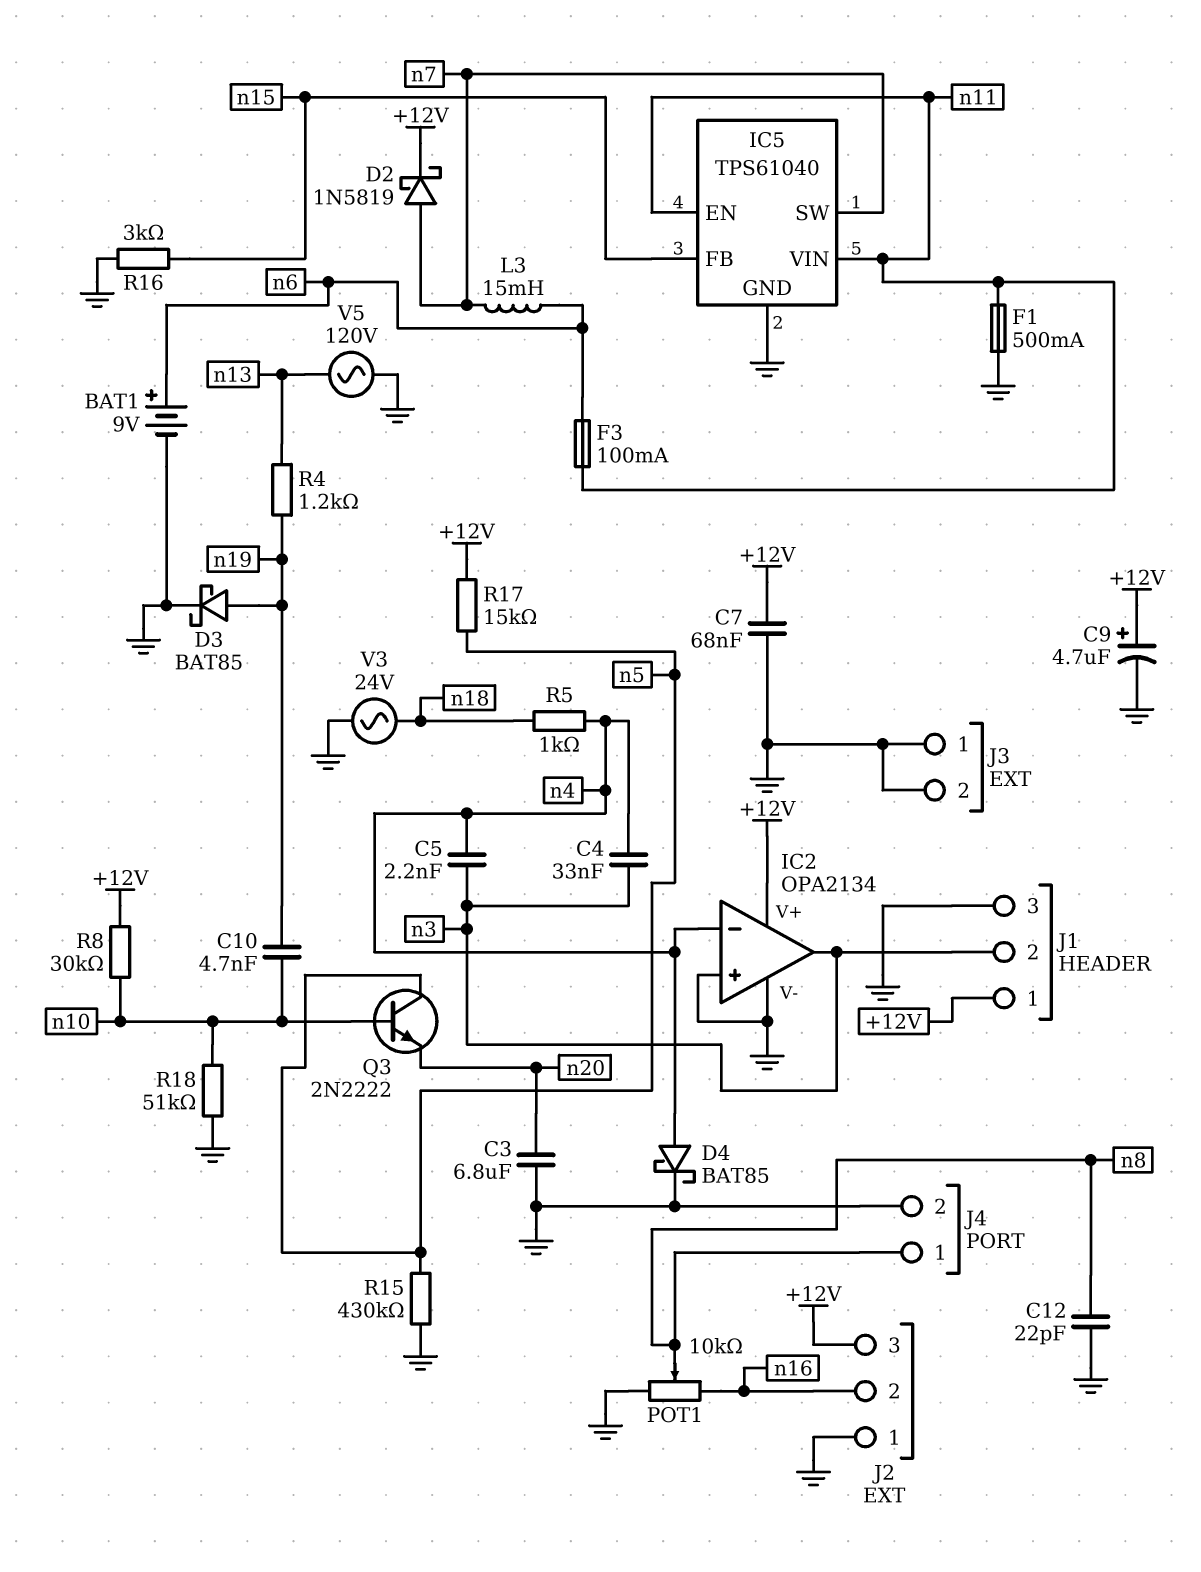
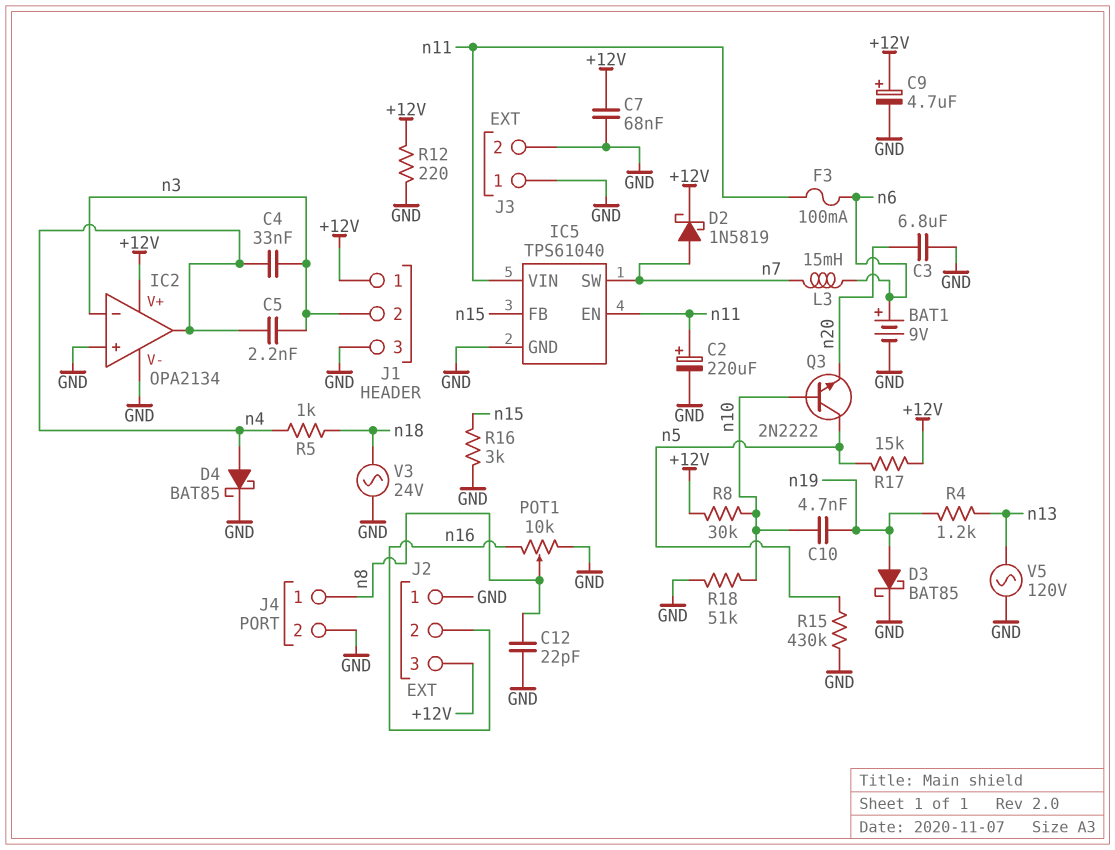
C2: none -> 220uF (plus n11, minus GND)
F1: 500mA (GND, n11) -> none
IC2 pin in-: n4 -> n3
IC2 pin out: n3 -> n4
R12: none -> 220 (+12V, GND)

